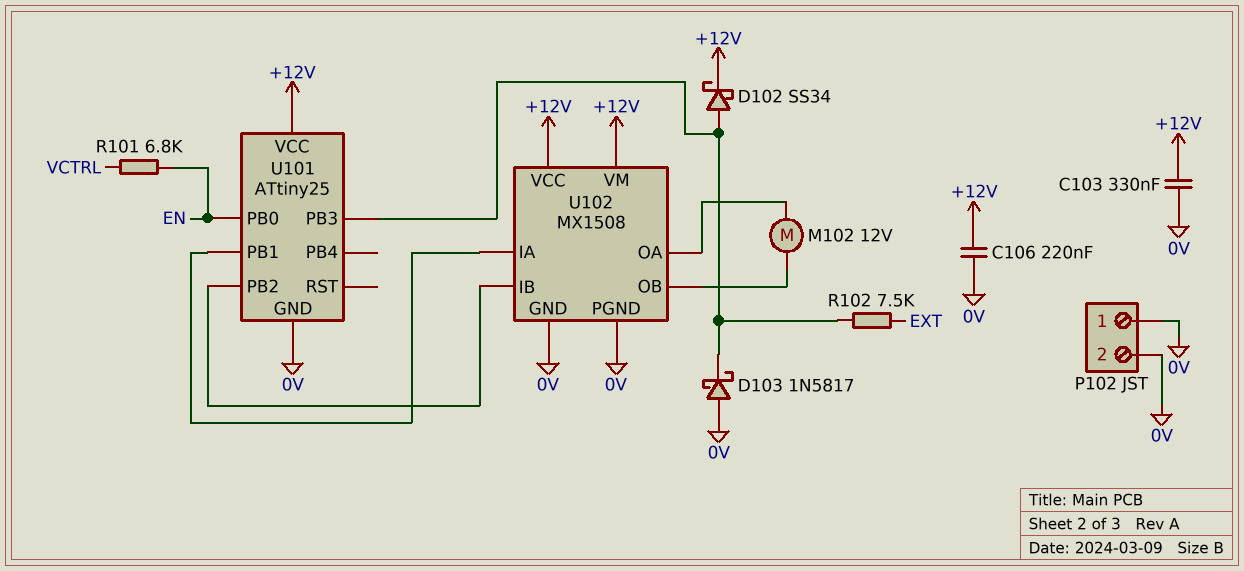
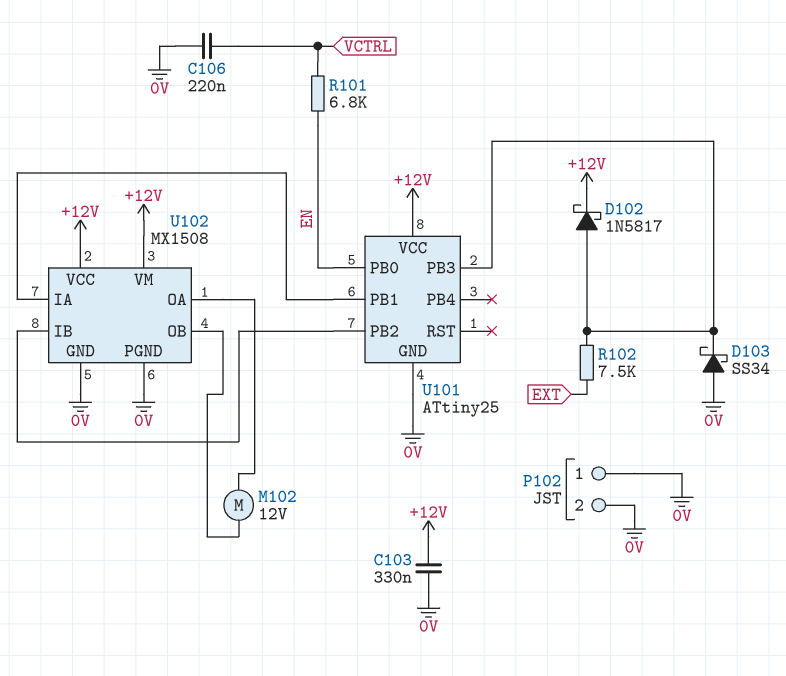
C106: 220nF (+12V, 0V) -> 220nF (0V, VCTRL)
D102: schottky SS34 (A U101/PB3, K +12V) -> schottky 1N5817 (A U101/PB3, K +12V)
D103: schottky 1N5817 (A 0V, K U101/PB3) -> schottky SS34 (A 0V, K U101/PB3)

